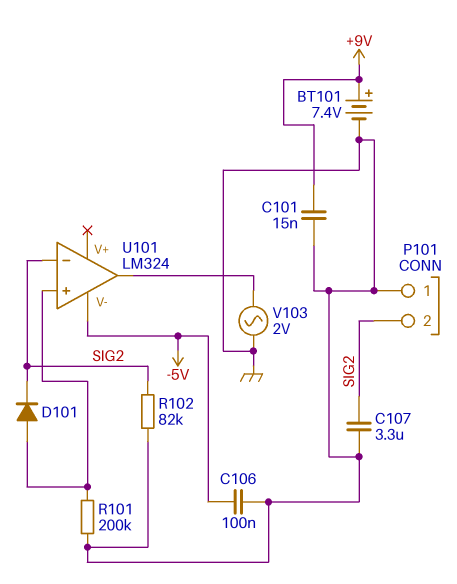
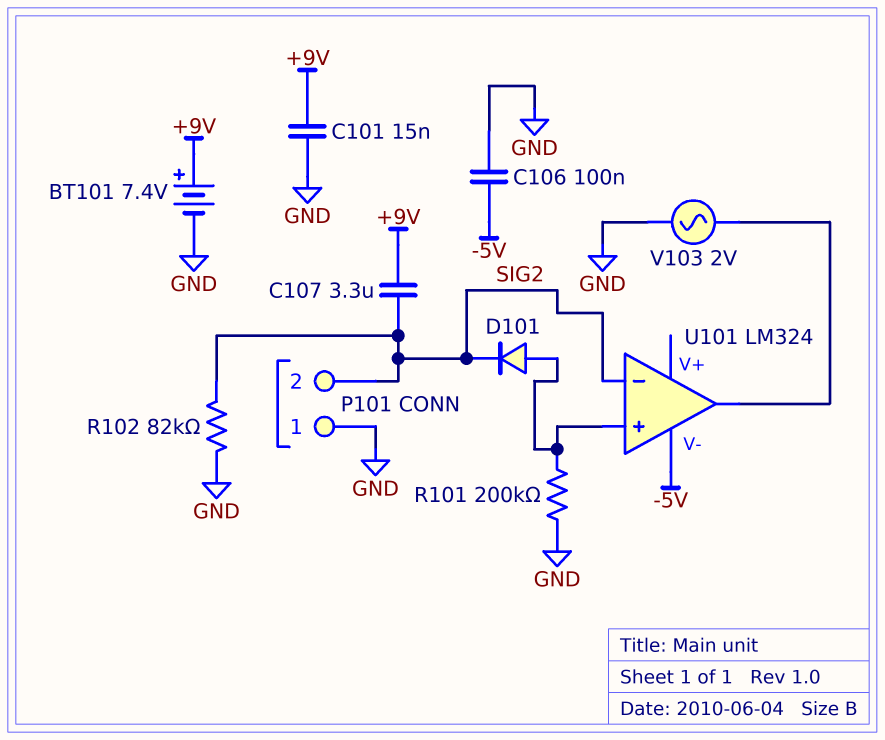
C107: 3.3uF (GND, SIG2) -> 3.3uF (+9V, SIG2)

